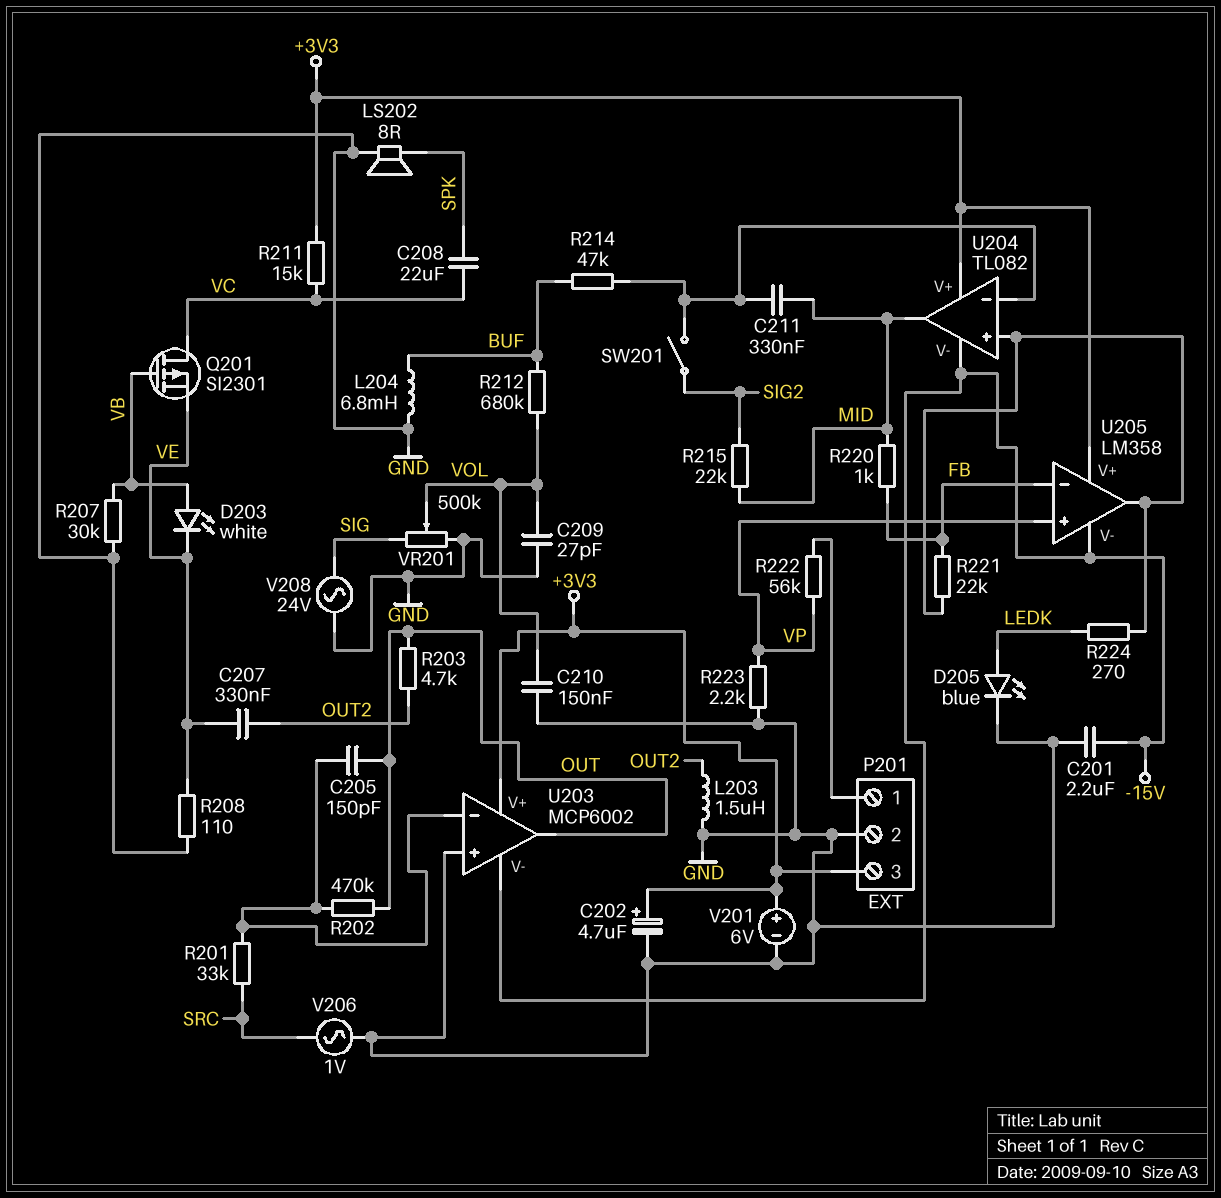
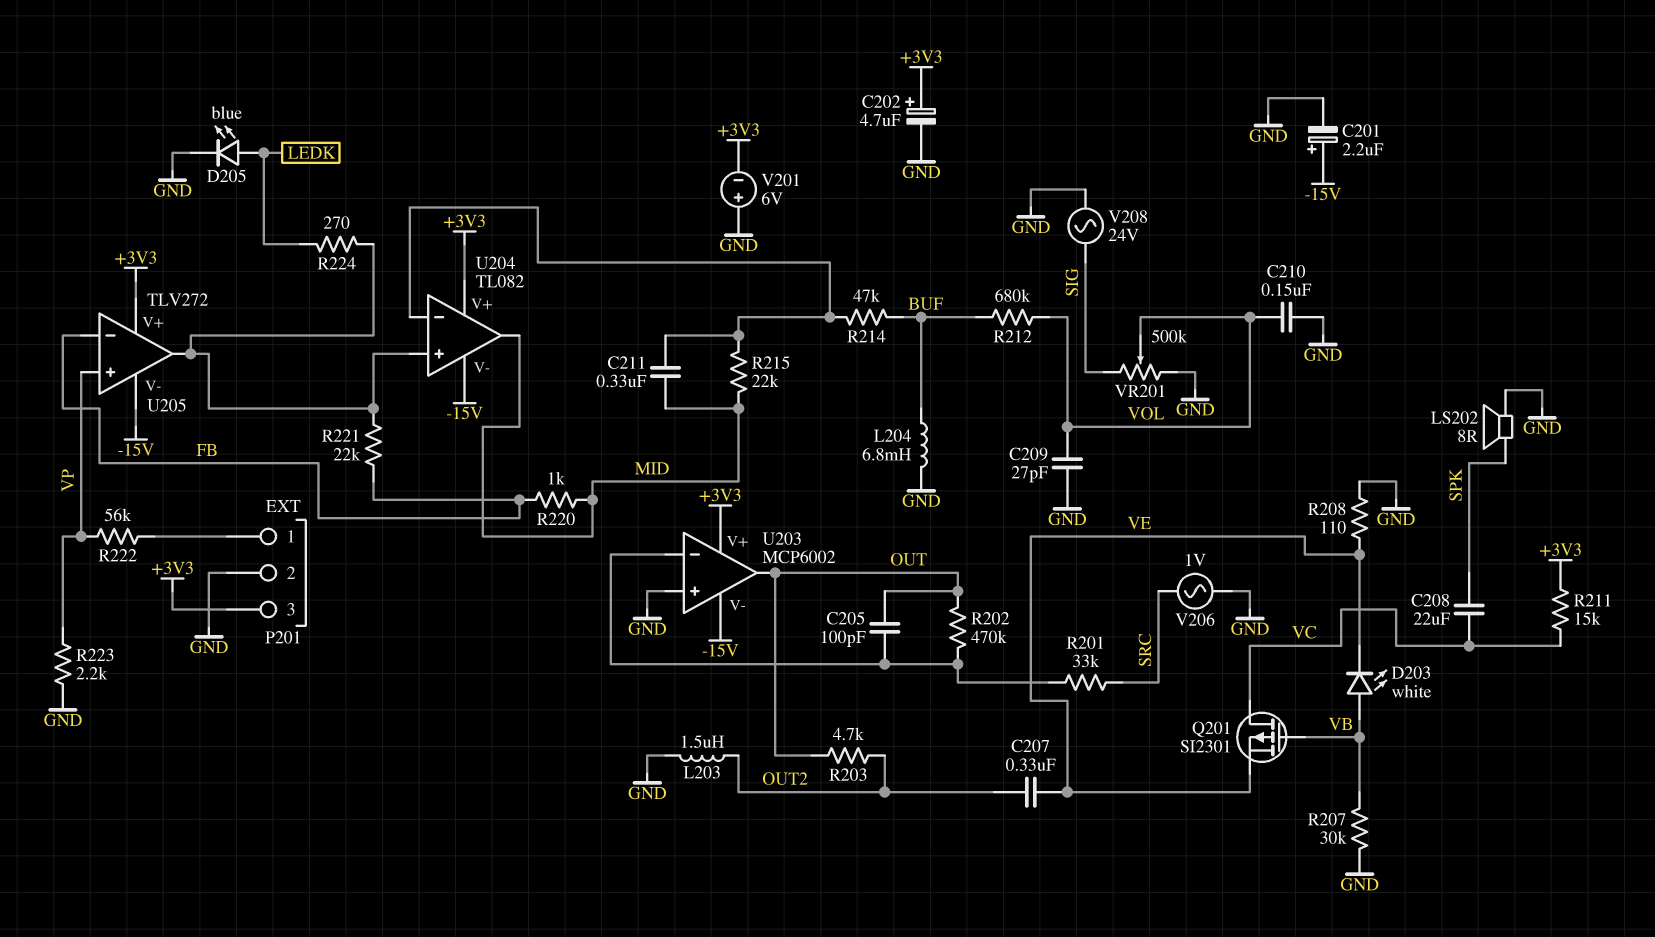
C201: 2.2uF (-15V, GND) -> 2.2uF (plus -15V, minus GND)
C205: 150pF (OUT, U203/in-) -> 100pF (OUT, U203/in-)
R215: 22k (MID, SIG2) -> 22k (MID, U204/in-)
SW201: switch (SIG2, U204/in-) -> none
U205: LM358 -> TLV272
V201: 6V (plus +3V3, minus GND) -> 6V (plus GND, minus +3V3)

